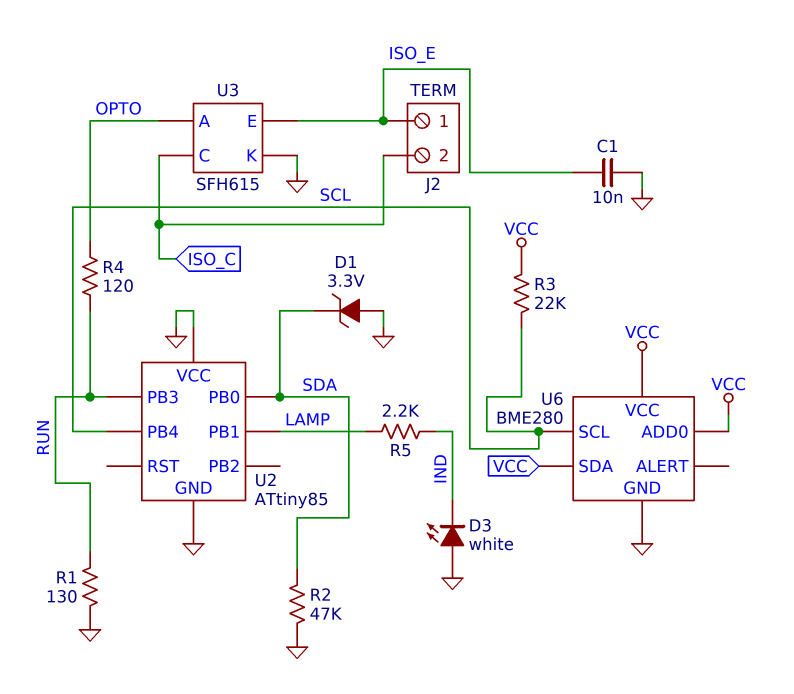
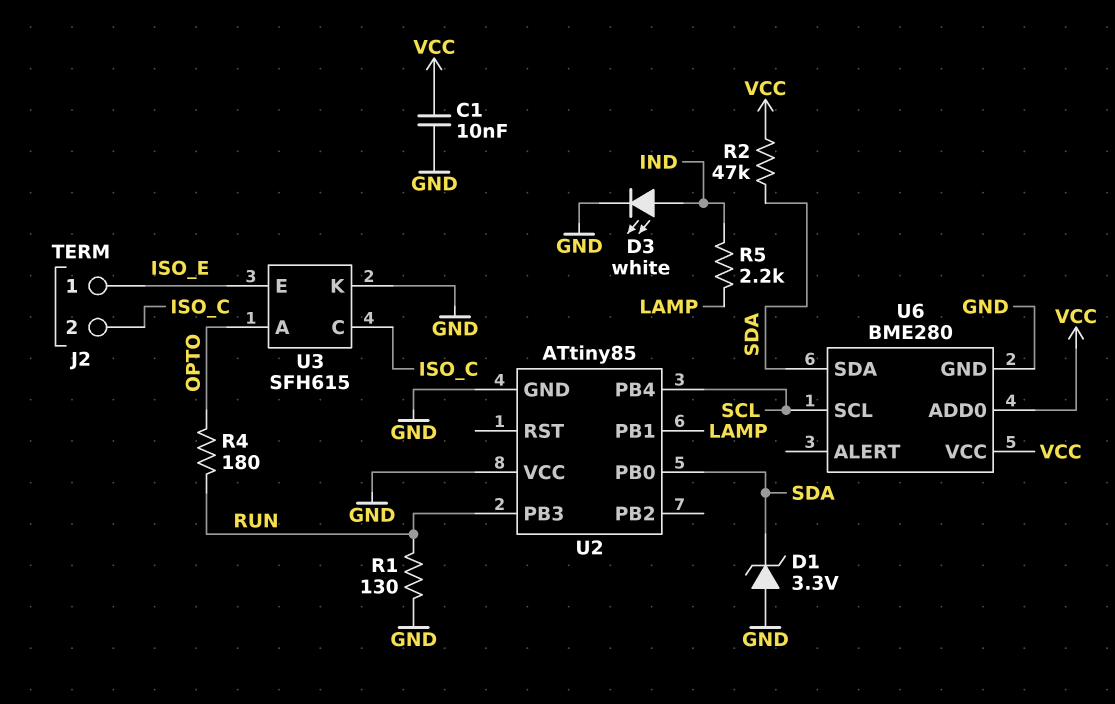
C1: 10nF (GND, ISO_E) -> 10nF (GND, VCC)
D3: LED white (A GND, K IND) -> LED white (A IND, K GND)
R2: 47k (GND, SDA) -> 47k (SDA, VCC)
R3: 22k (SCL, VCC) -> none
R4: 120 (OPTO, RUN) -> 180 (OPTO, RUN)
U6 pin SDA: VCC -> SDA

